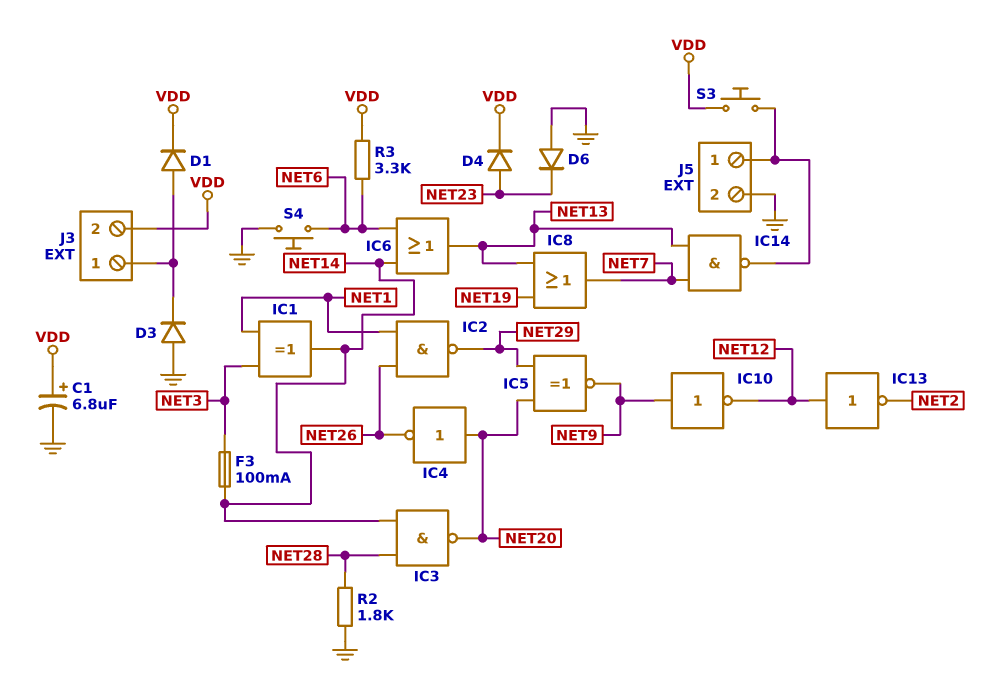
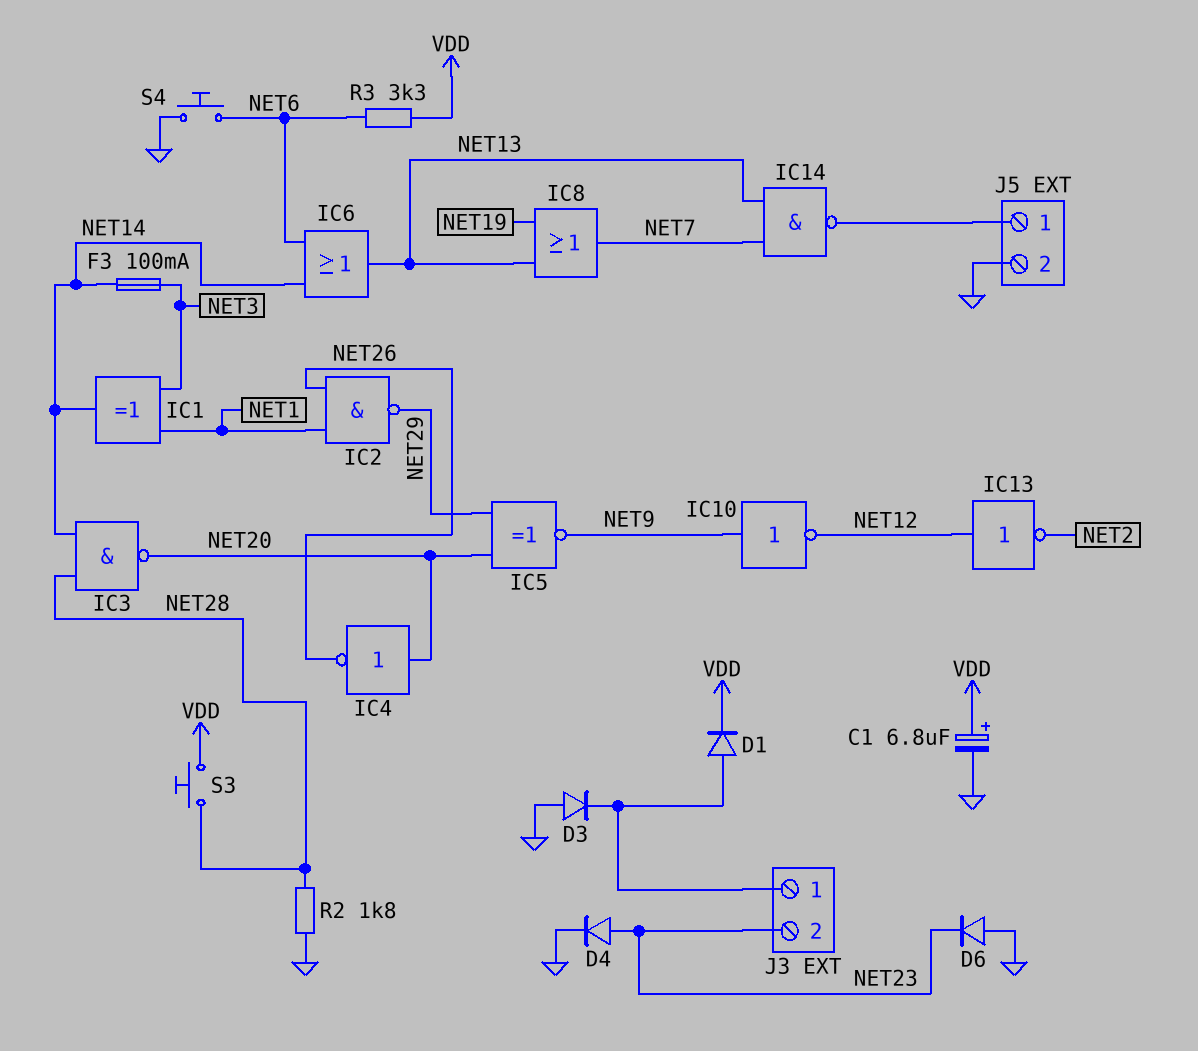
D4: diode (A NET23, K VDD) -> diode (A NET23, K GND)
J3 pin 2: VDD -> NET23
S3: button (J5/1, VDD) -> button (NET28, VDD)

